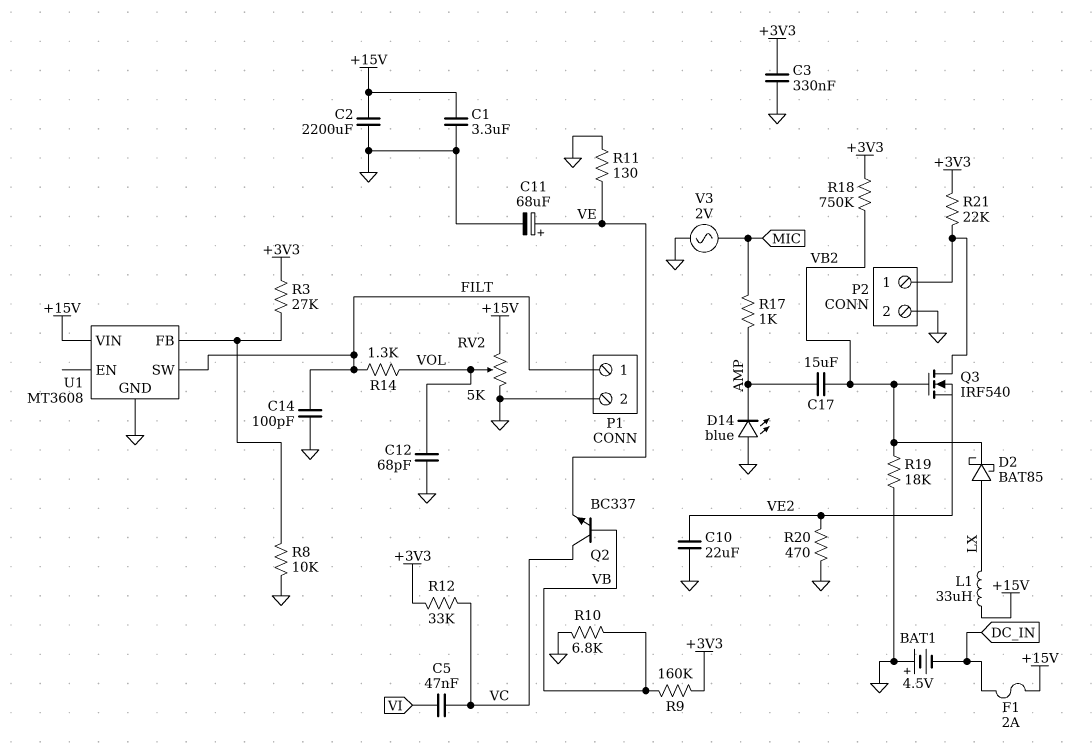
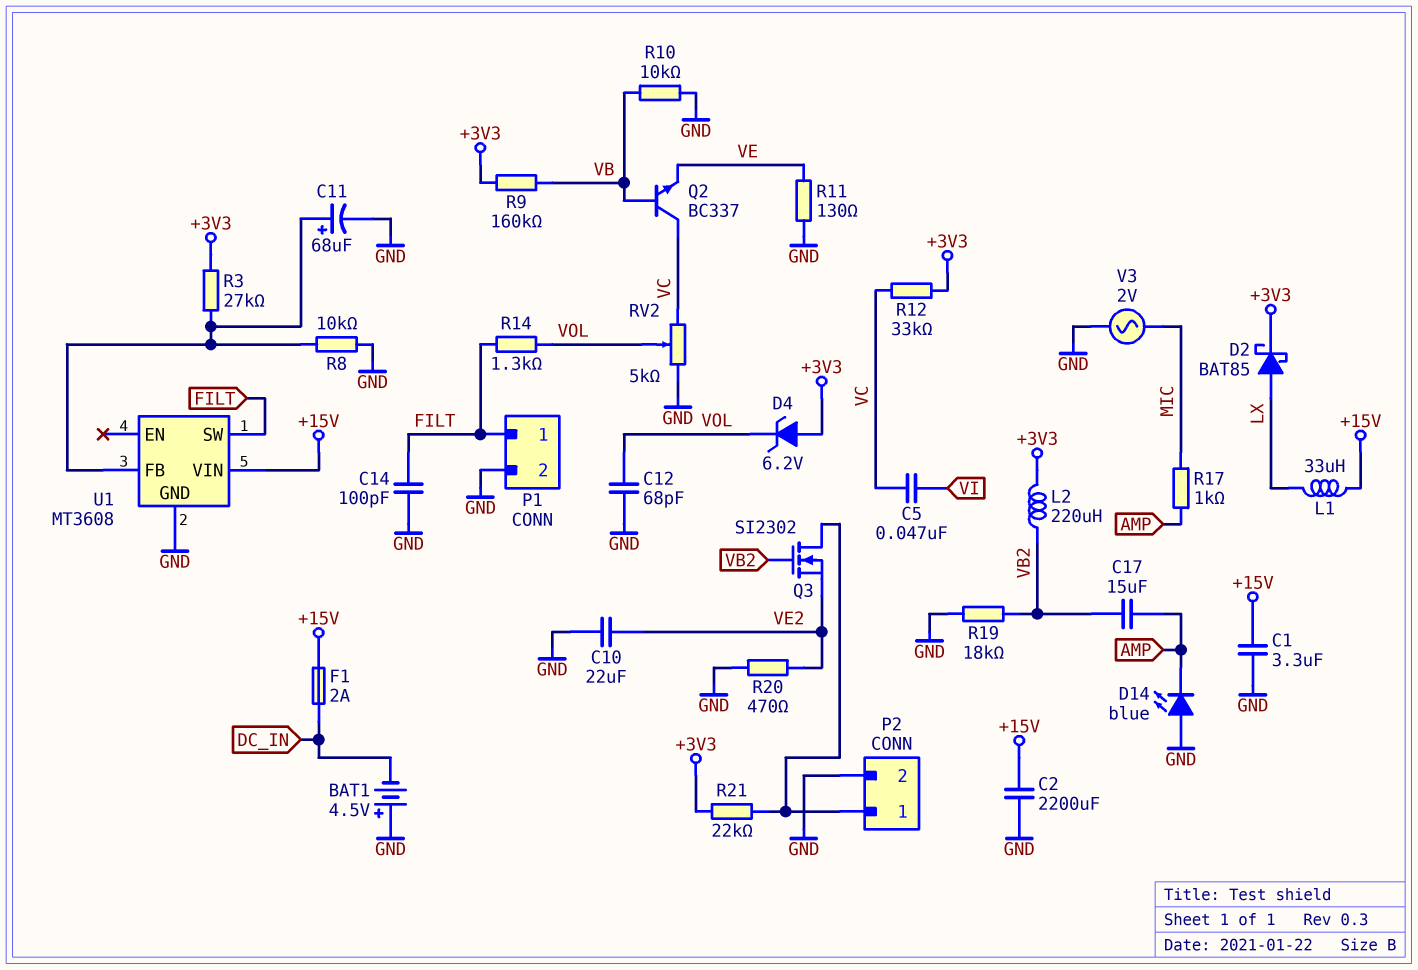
C3: 330nF (+3V3, GND) -> none
C11: 68uF (plus VE, minus GND) -> 68uF (plus U1/FB, minus GND)
D2: schottky BAT85 (A LX, K VB2) -> schottky BAT85 (A LX, K +3V3)
D4: none -> zener 6.2V (A +3V3, K VOL)
L2: none -> 220uH (+3V3, VB2)
Q3: NMOS IRF540 (G VB2, D P2/1, S VE2) -> NMOS SI2302 (G VB2, D P2/1, S VE2)
R10: 6.8k (GND, VB) -> 10k (GND, VB)
R18: 750k (+3V3, VB2) -> none
RV2: 5k (+15V, GND, wiper VOL) -> 5k (GND, VC, wiper VOL)

